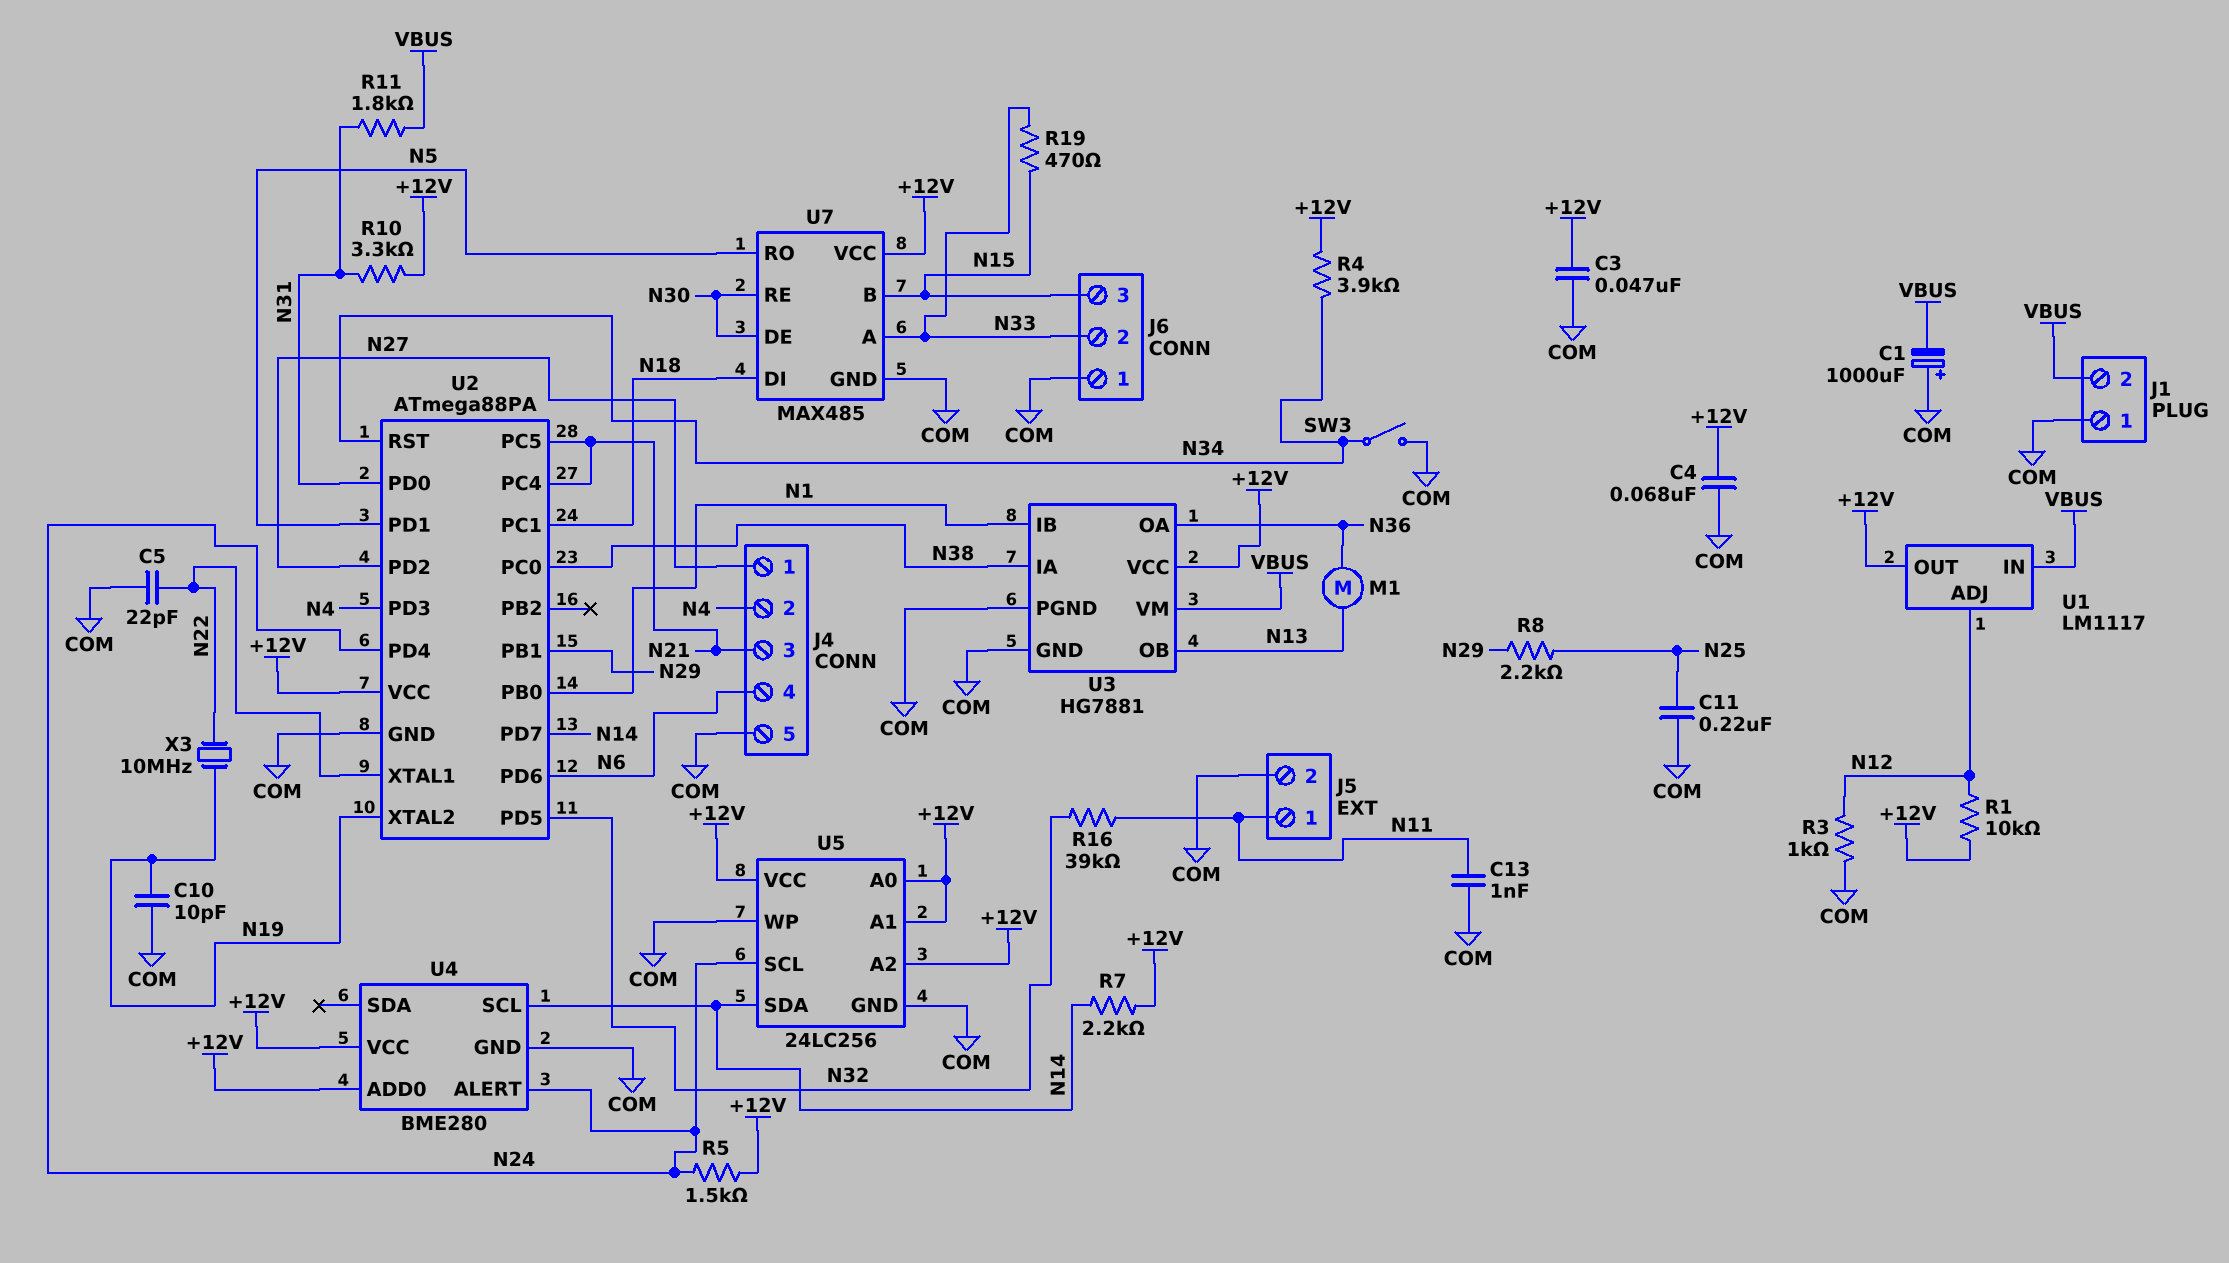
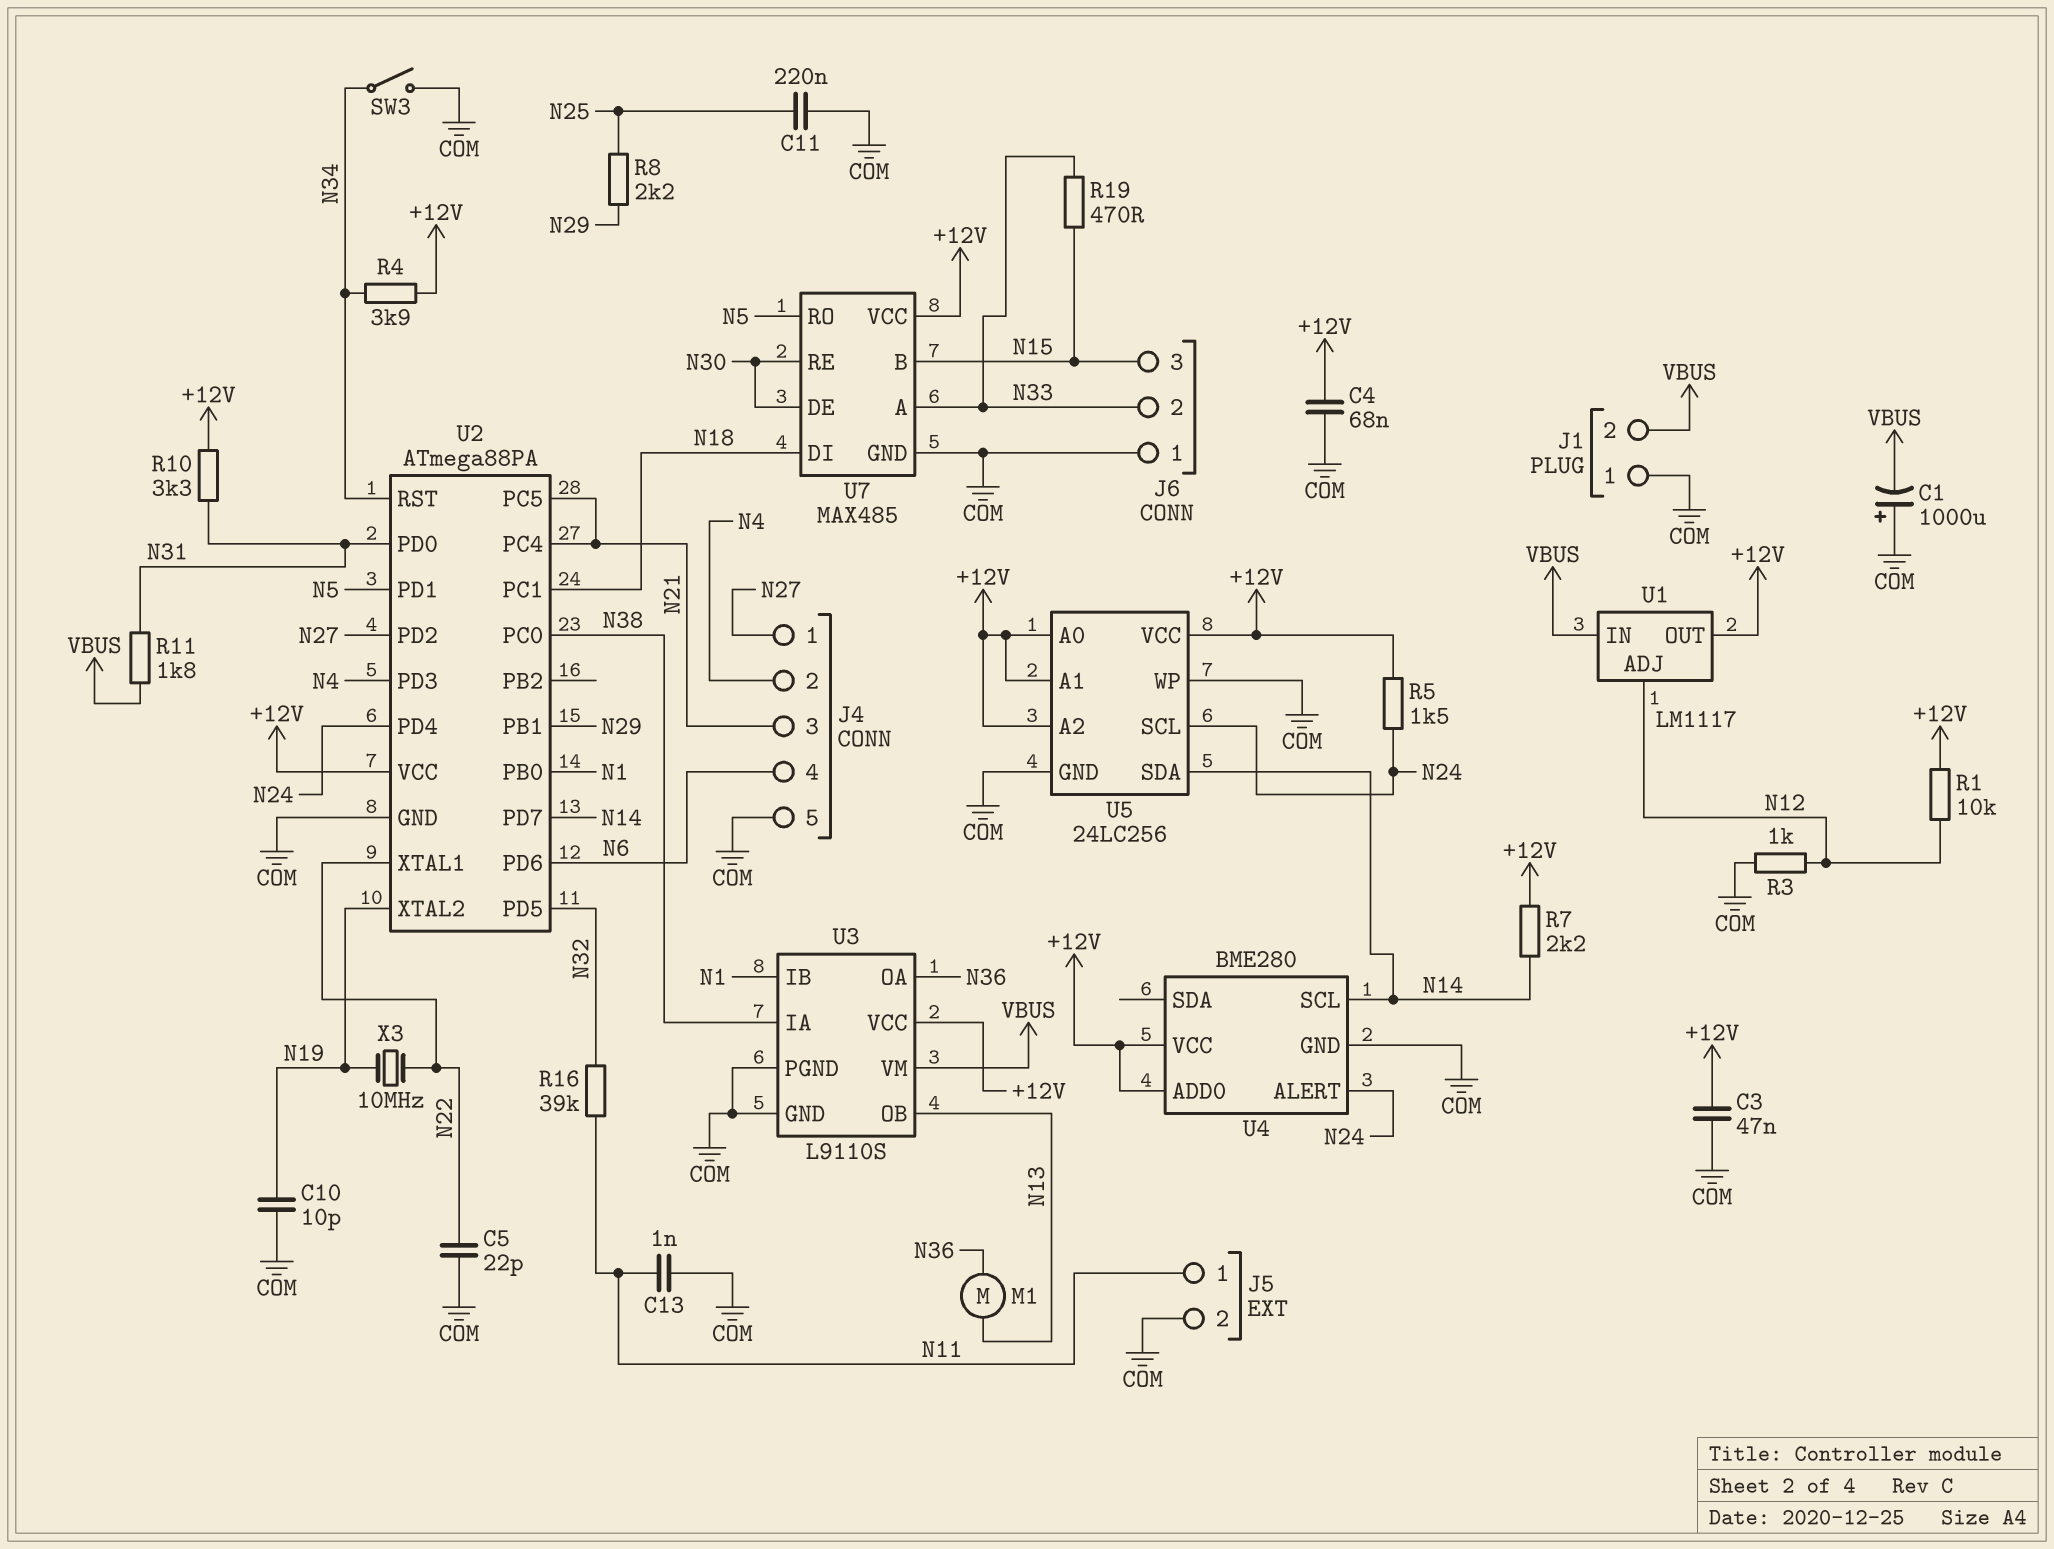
U3: HG7881 -> L9110S

